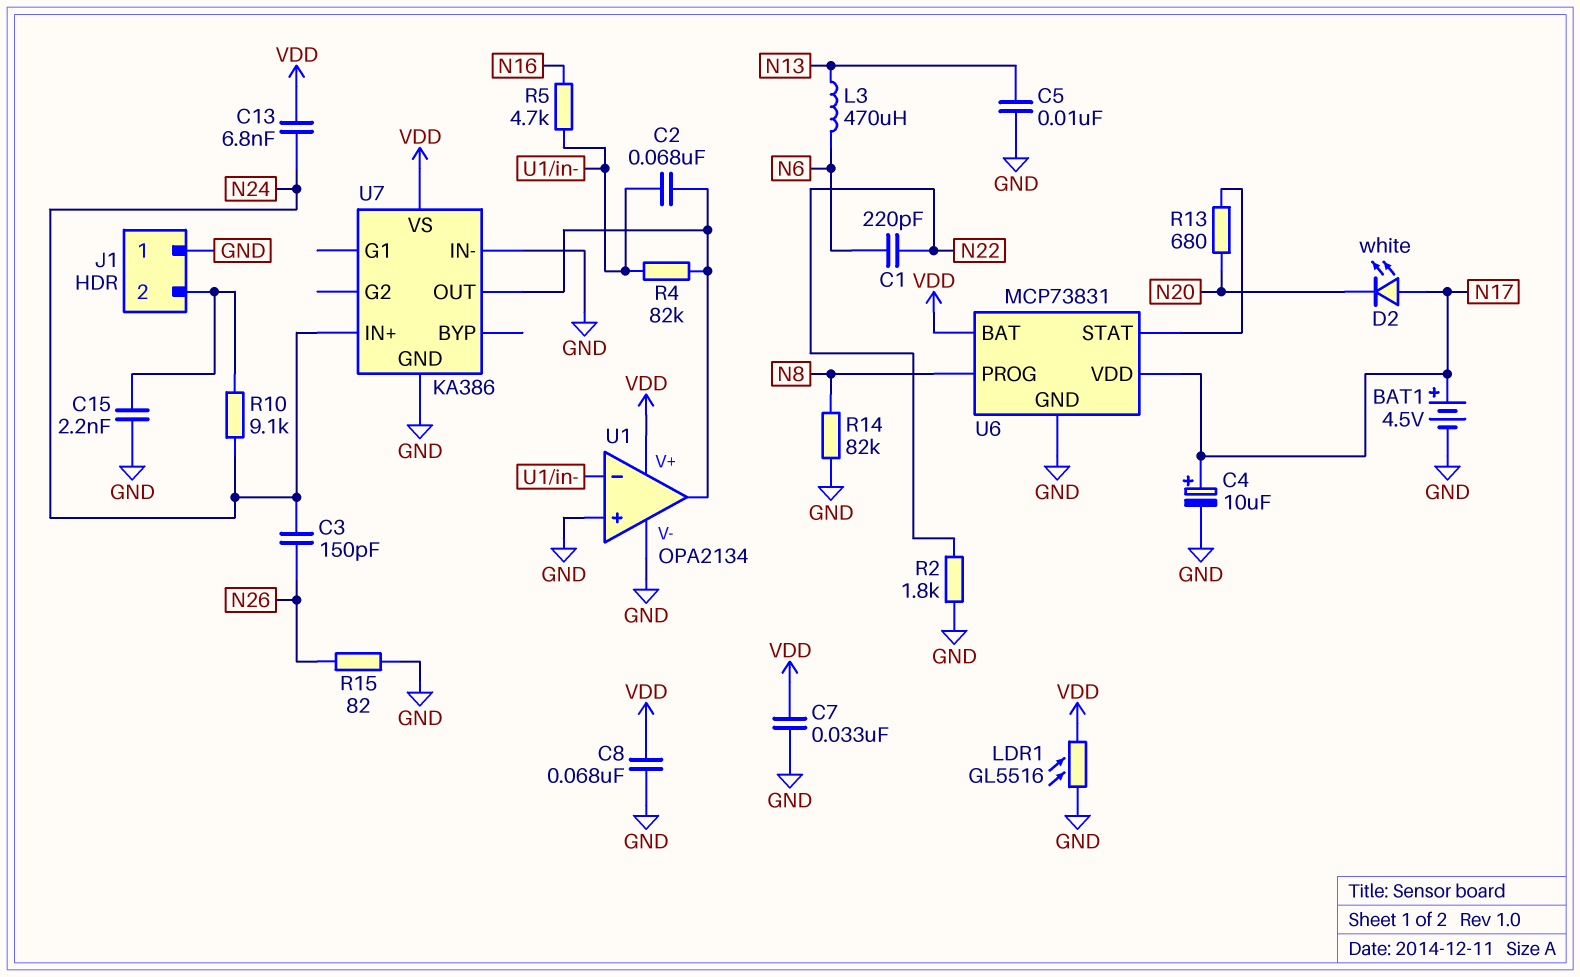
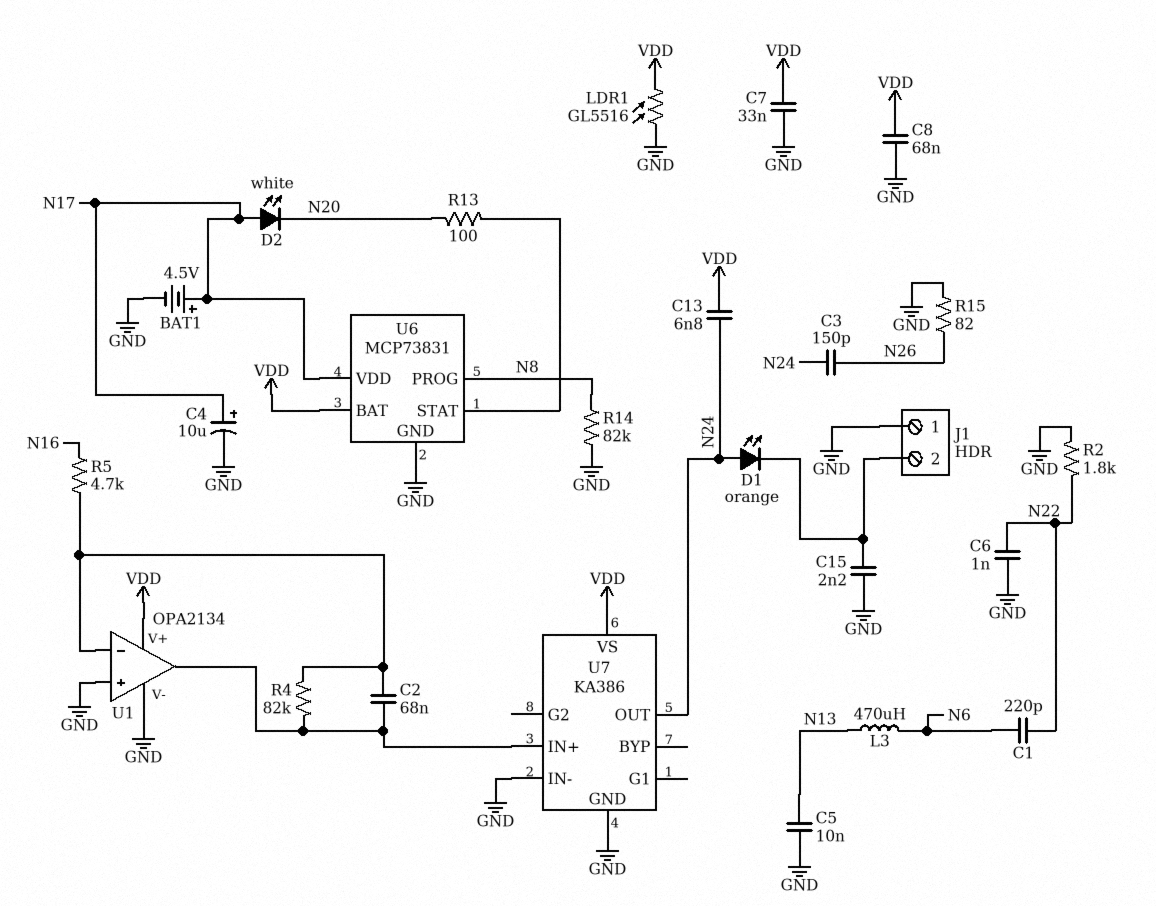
C6: none -> 1nF (GND, N22)
D1: none -> LED orange (A N24, K J1/2)
R10: 9.1k (J1/2, N24) -> none
R13: 680 (N20, U6/STAT) -> 100 (N20, U6/STAT)
U7 pin IN+: N24 -> U1/out
U7 pin OUT: U1/out -> N24

